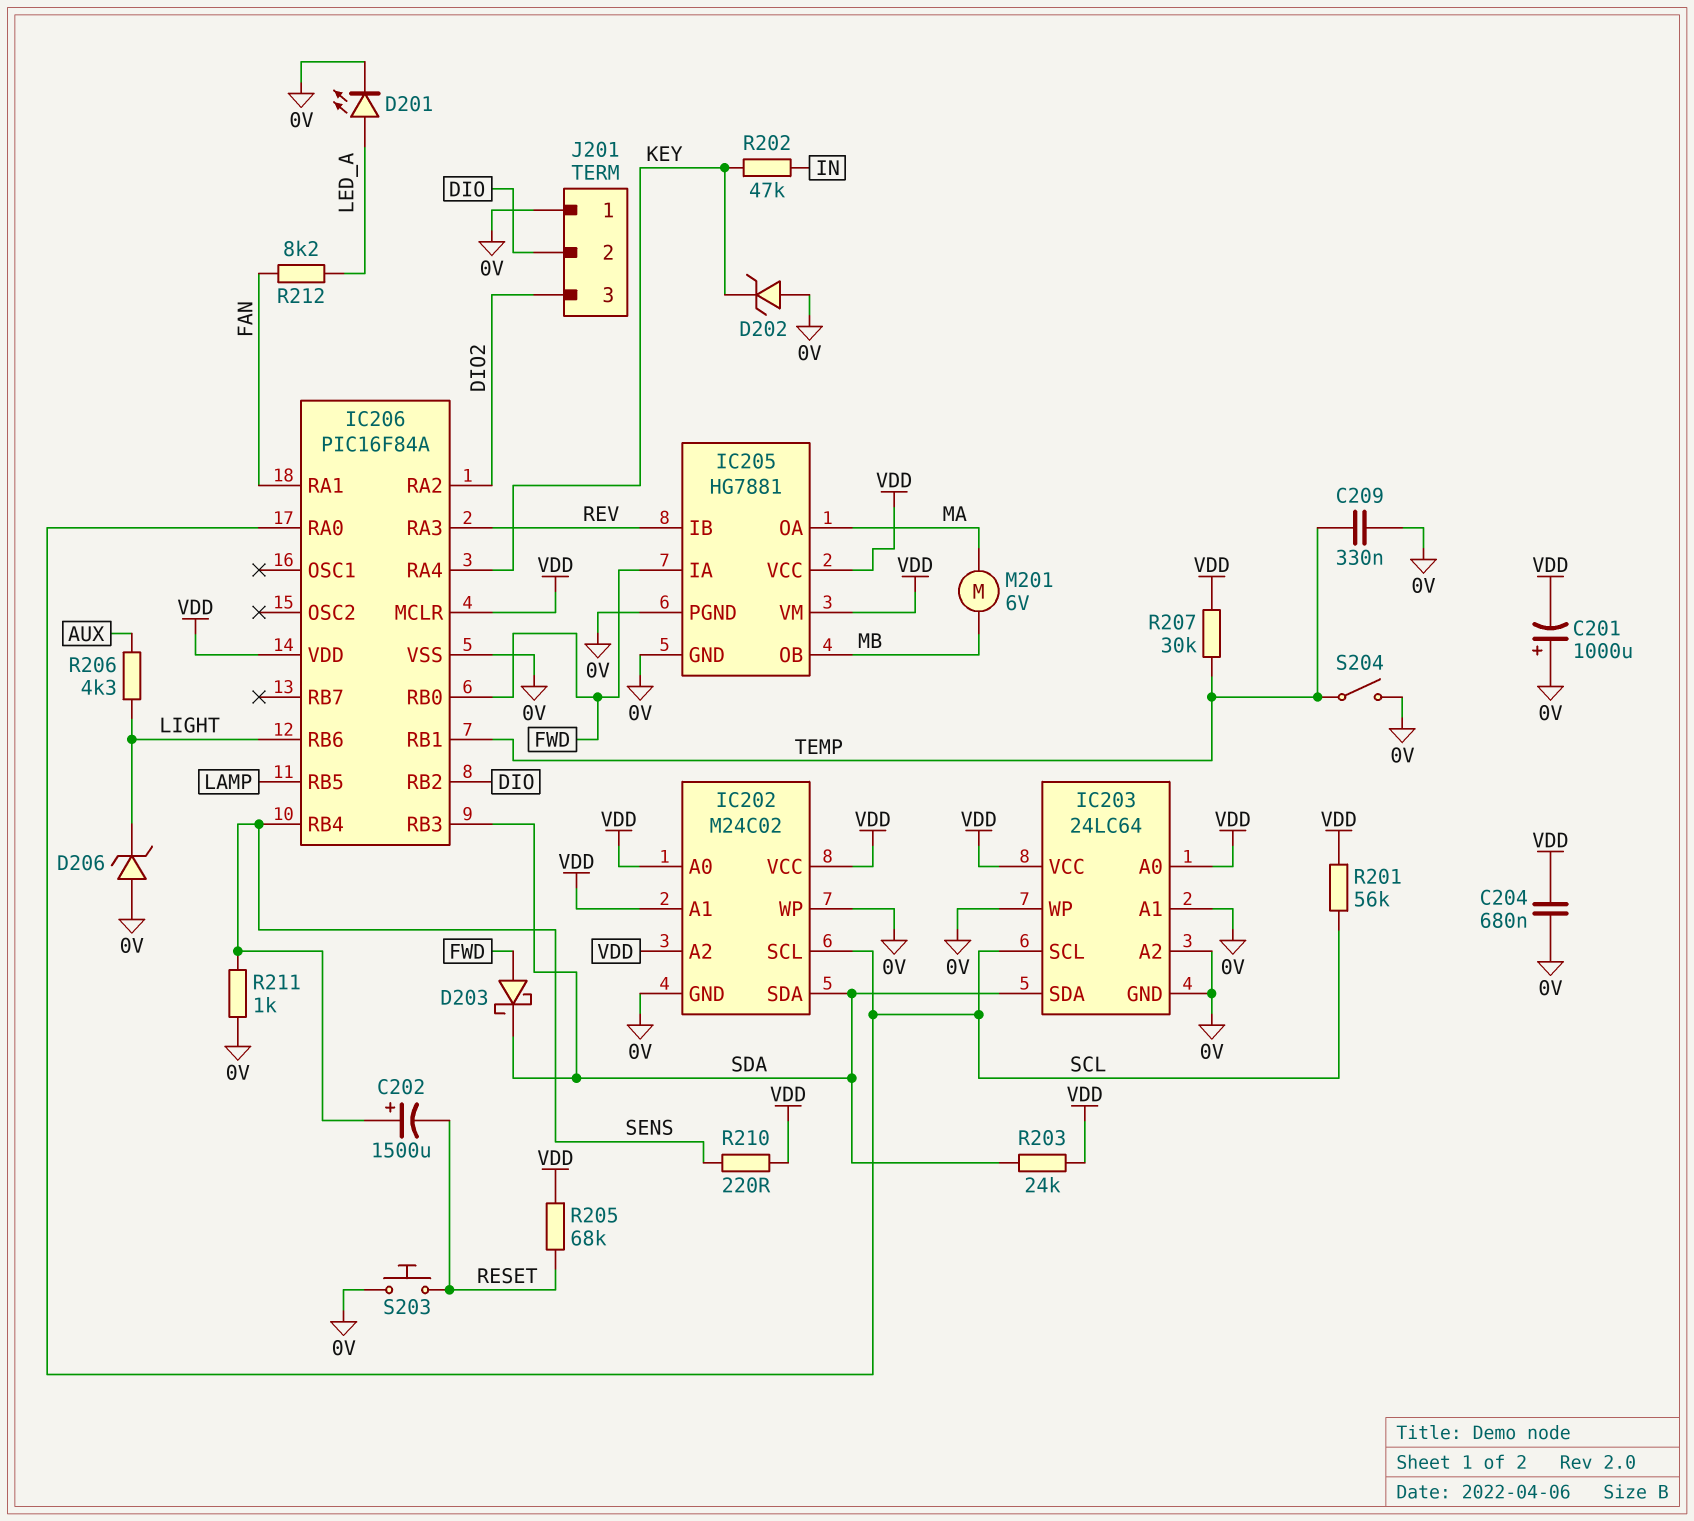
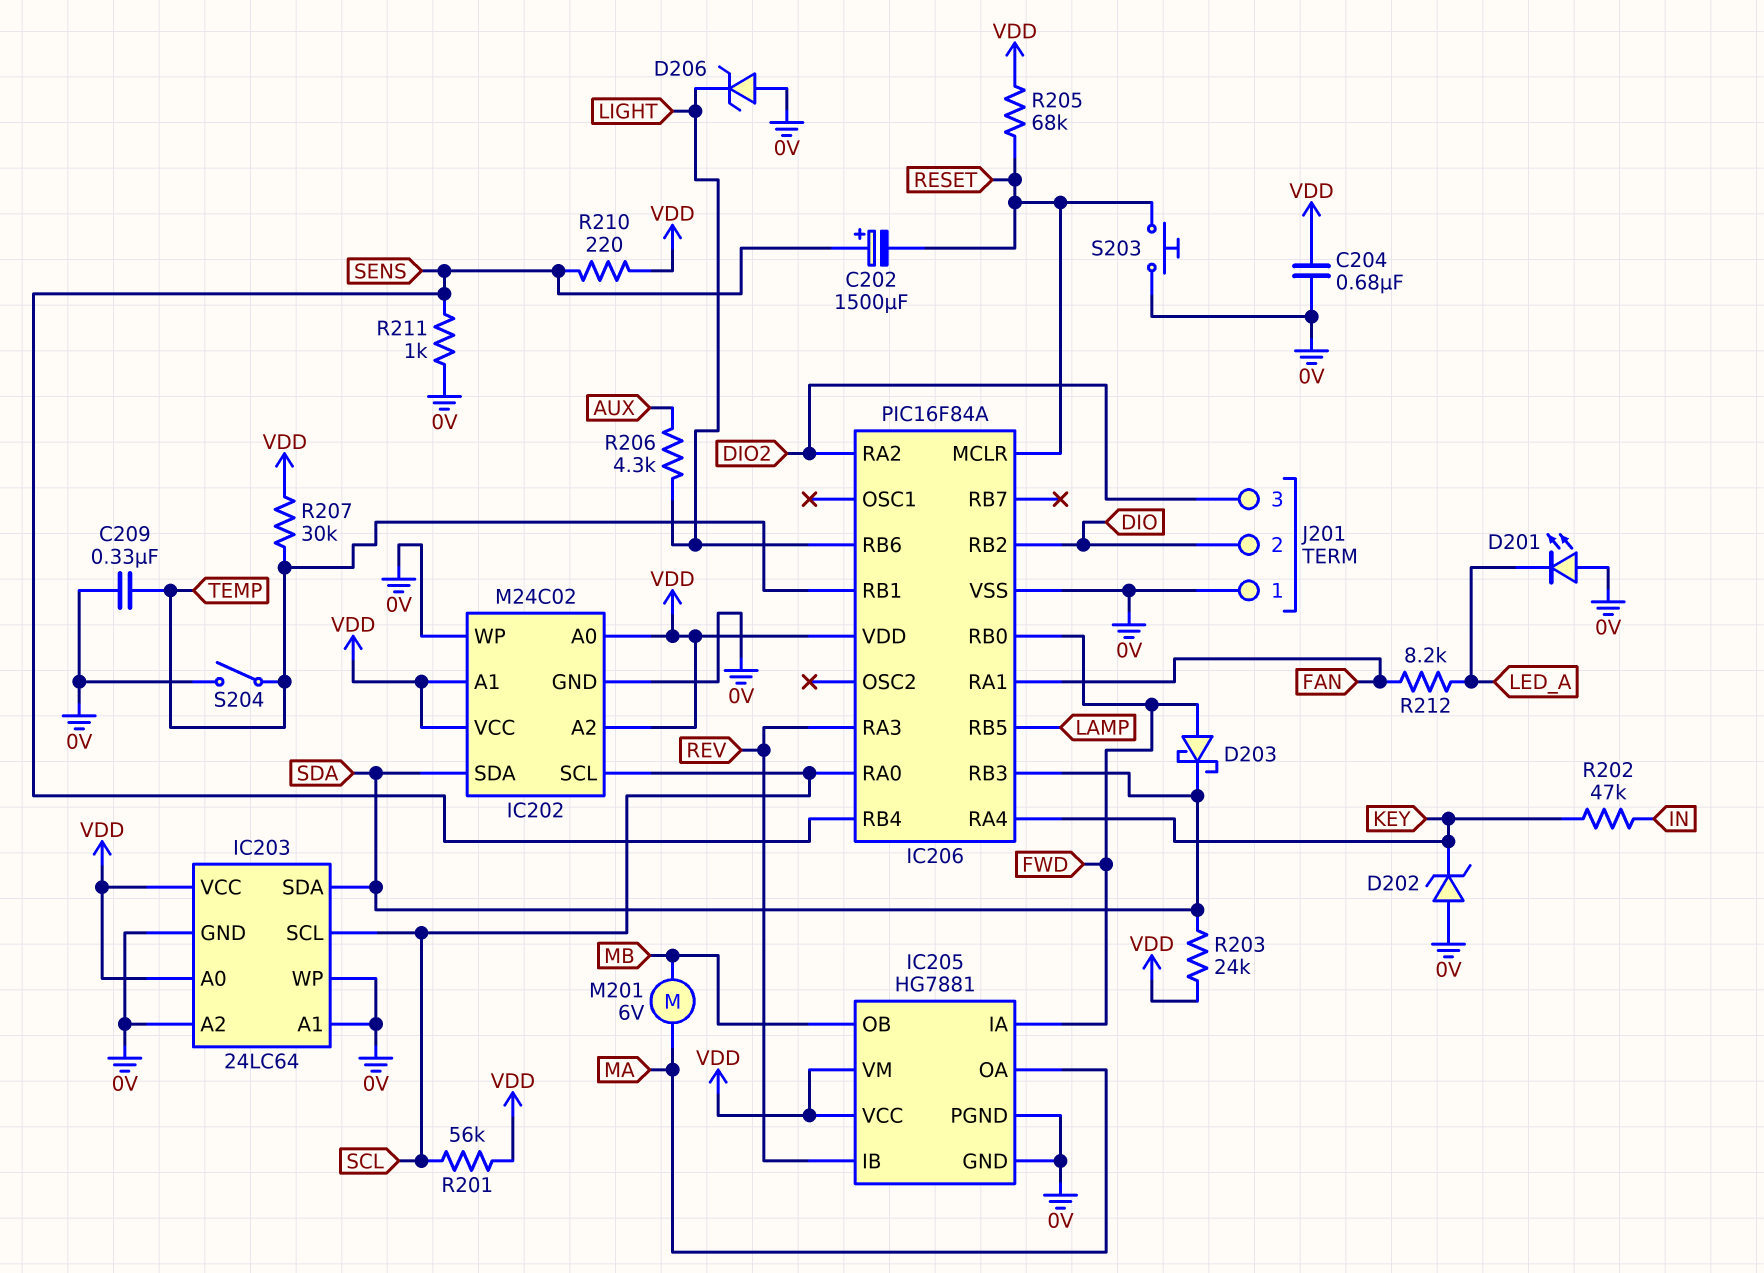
C201: 1000uF (plus 0V, minus VDD) -> none
D201: LED (A LED_A, K 0V) -> LED (A 0V, K LED_A)
IC206 pin MCLR: VDD -> RESET

